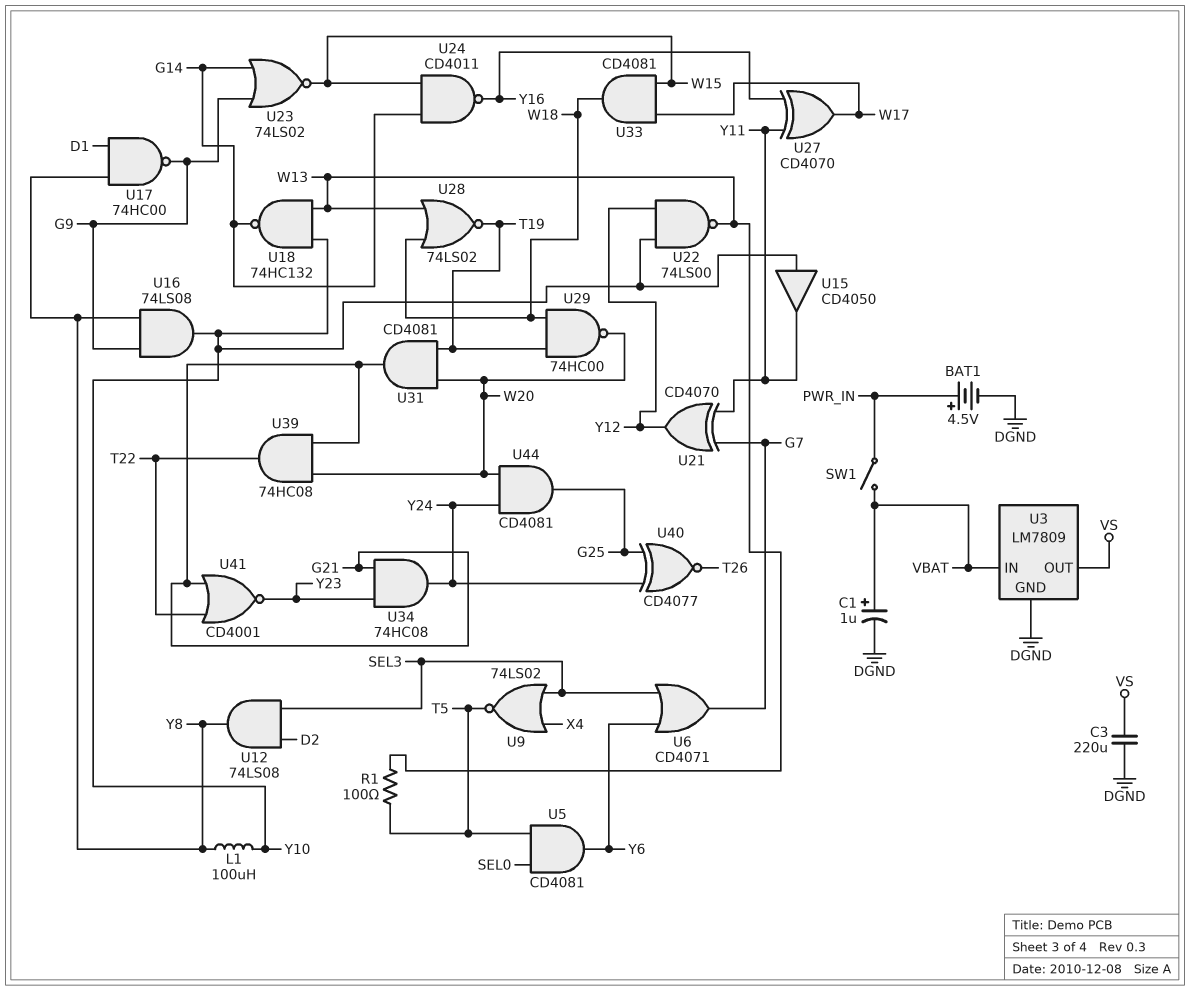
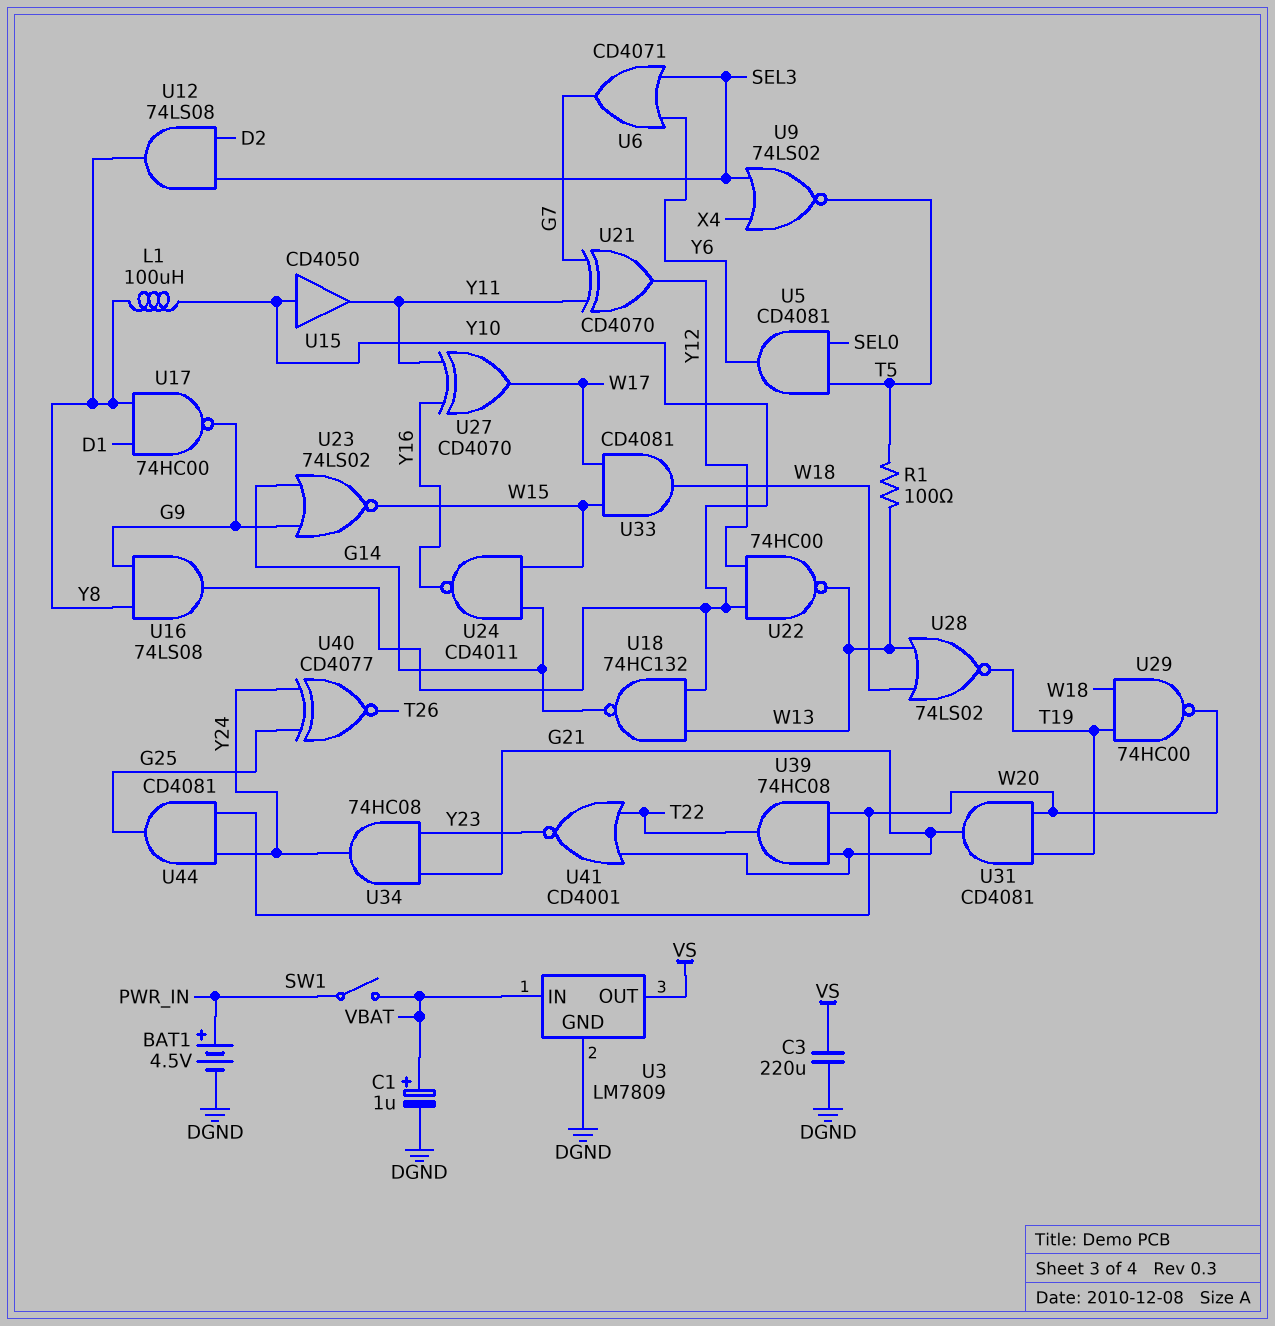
U22: NAND 74LS00 (in Y10, in Y12, out W13) -> NAND 74HC00 (in Y10, in Y12, out W13)

